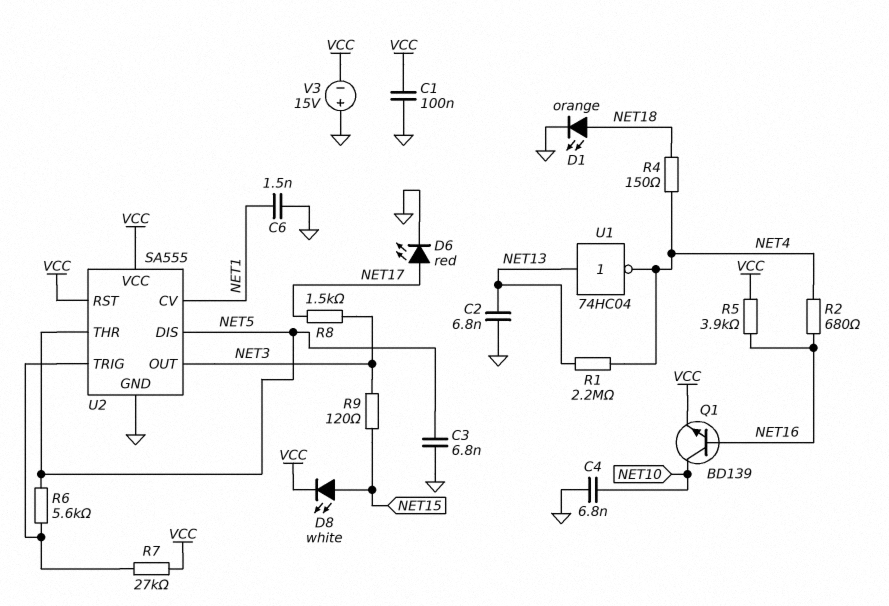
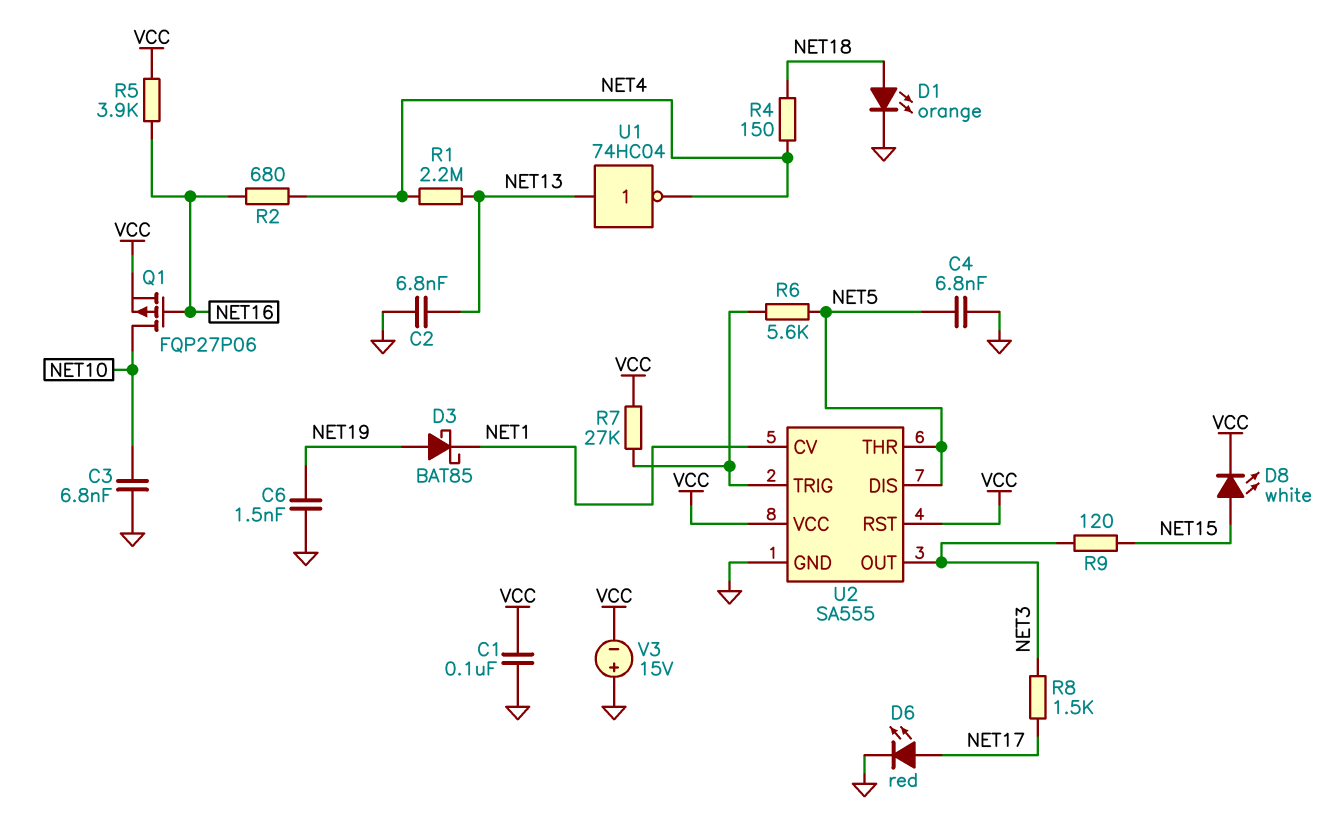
C3: 6.8nF (GND, NET5) -> 6.8nF (GND, NET10)
C4: 6.8nF (GND, NET10) -> 6.8nF (GND, NET5)
C6: 1.5nF (GND, NET1) -> 1.5nF (GND, NET19)
D3: none -> schottky BAT85 (A NET19, K NET1)
Q1: NPN BD139 (B NET16, C NET10, E VCC) -> PMOS FQP27P06 (G NET16, D NET10, S VCC)

